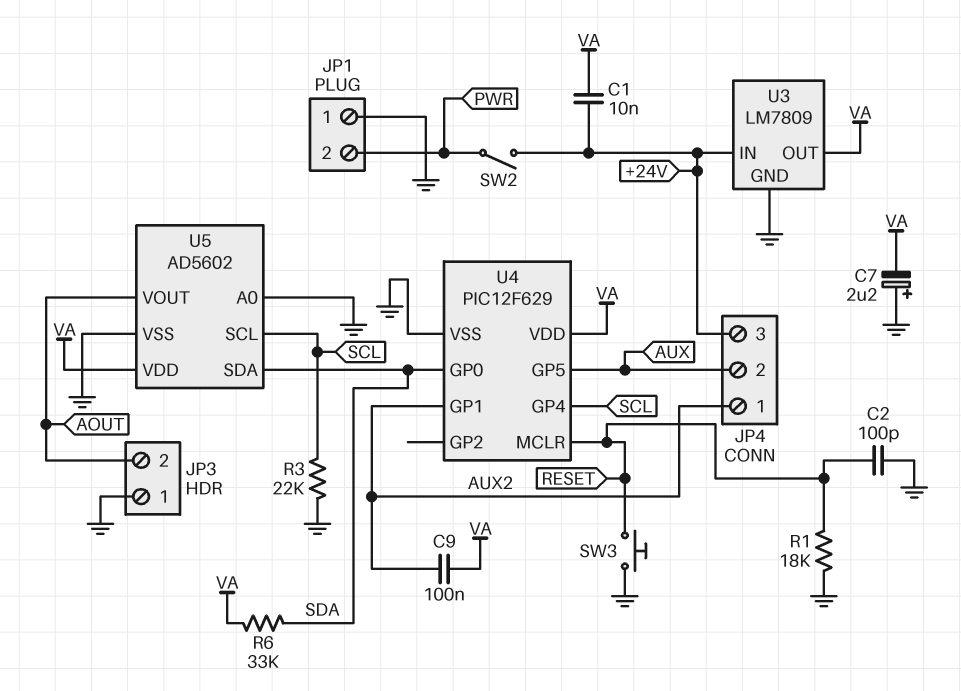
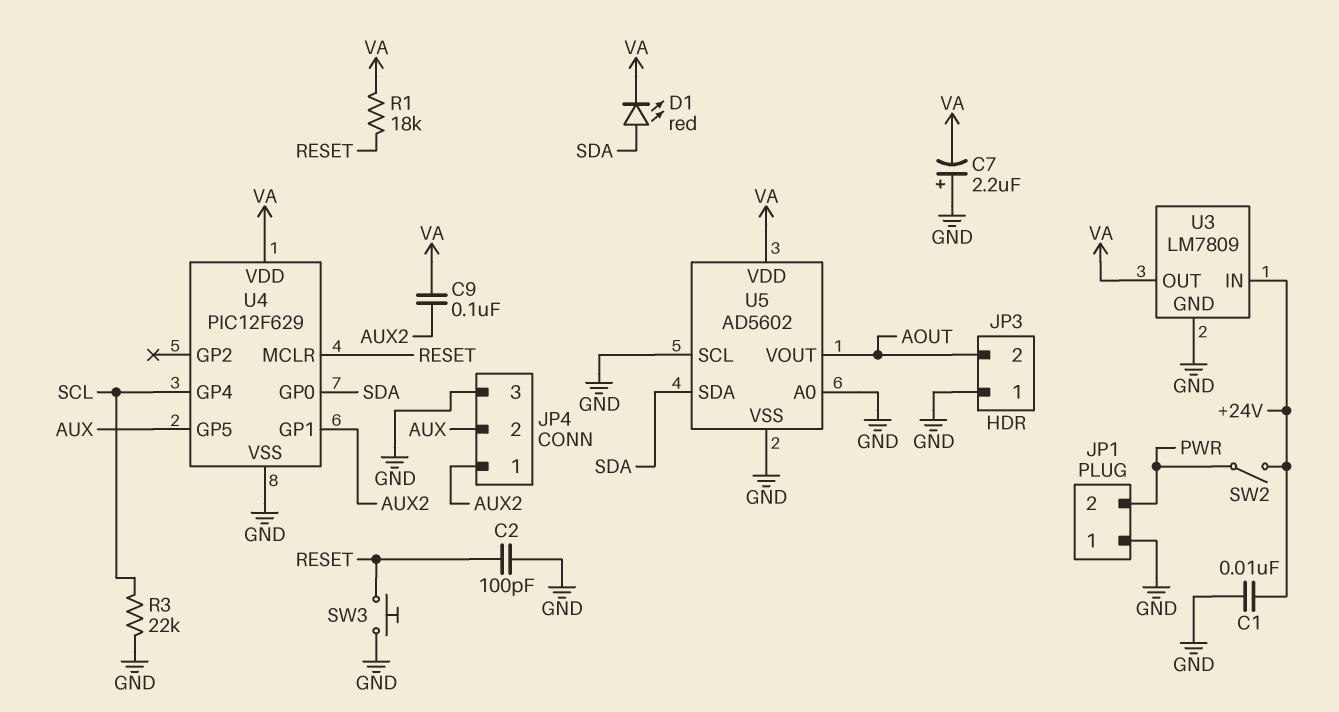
C1: 10nF (+24V, VA) -> 10nF (+24V, GND)
D1: none -> LED red (A SDA, K VA)
JP4 pin 3: +24V -> GND
R1: 18k (GND, RESET) -> 18k (RESET, VA)
R6: 33k (SDA, VA) -> none
U5 pin SCL: SCL -> GND

